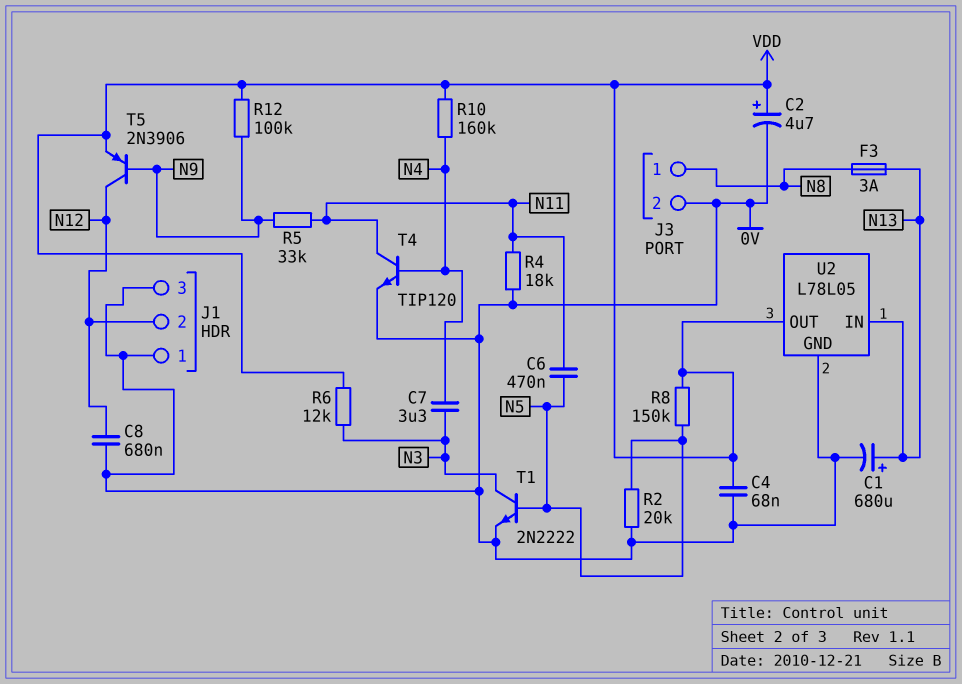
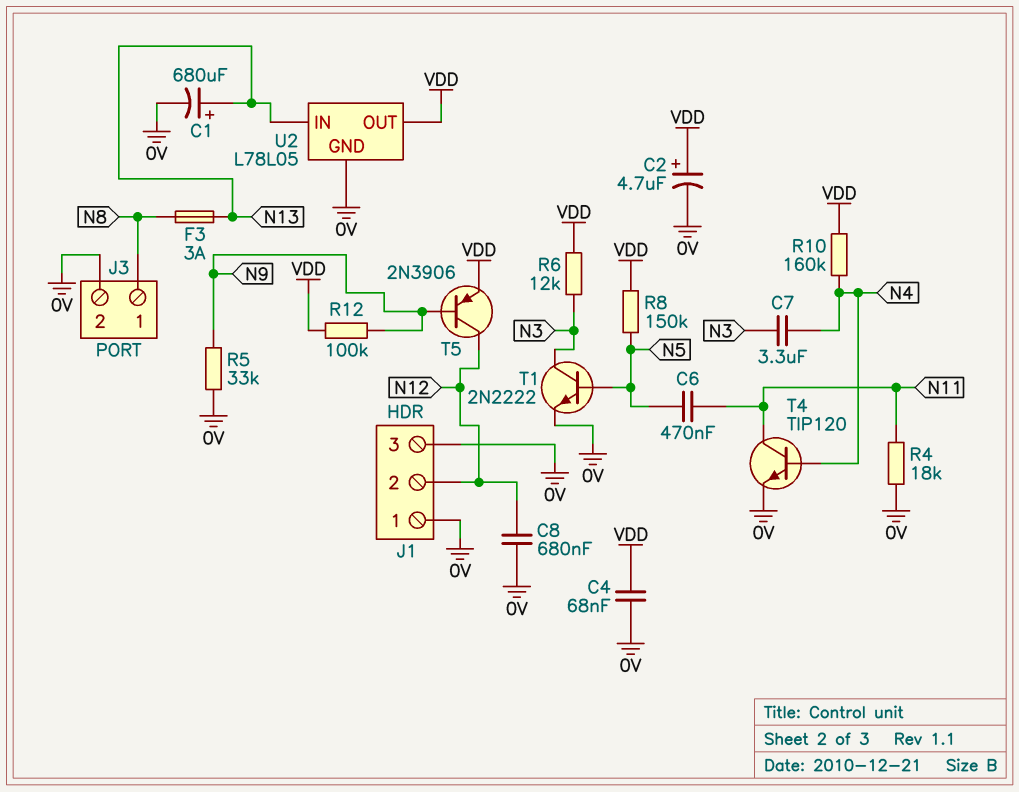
R2: 20k (0V, N5) -> none
R5: 33k (N9, N11) -> 33k (0V, N9)

